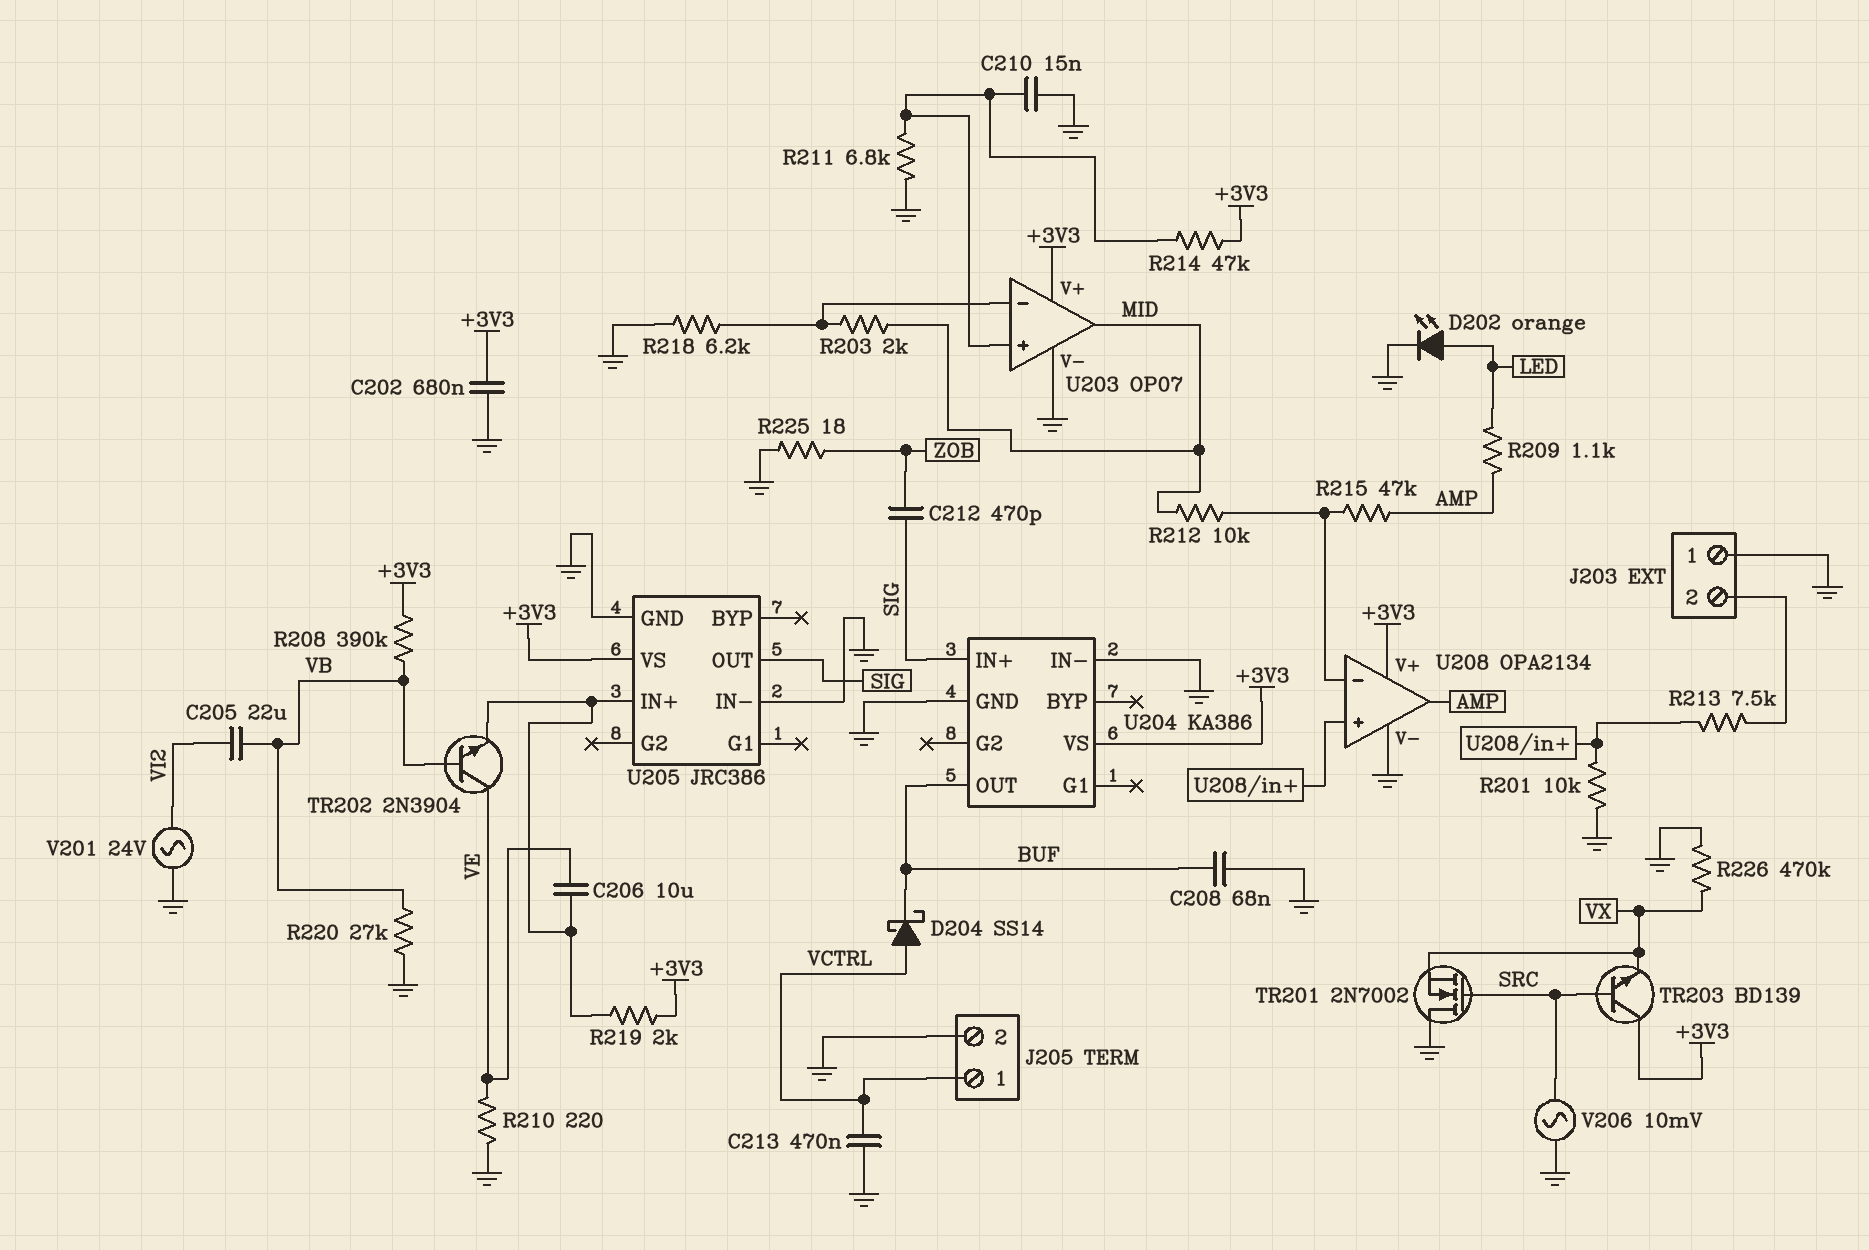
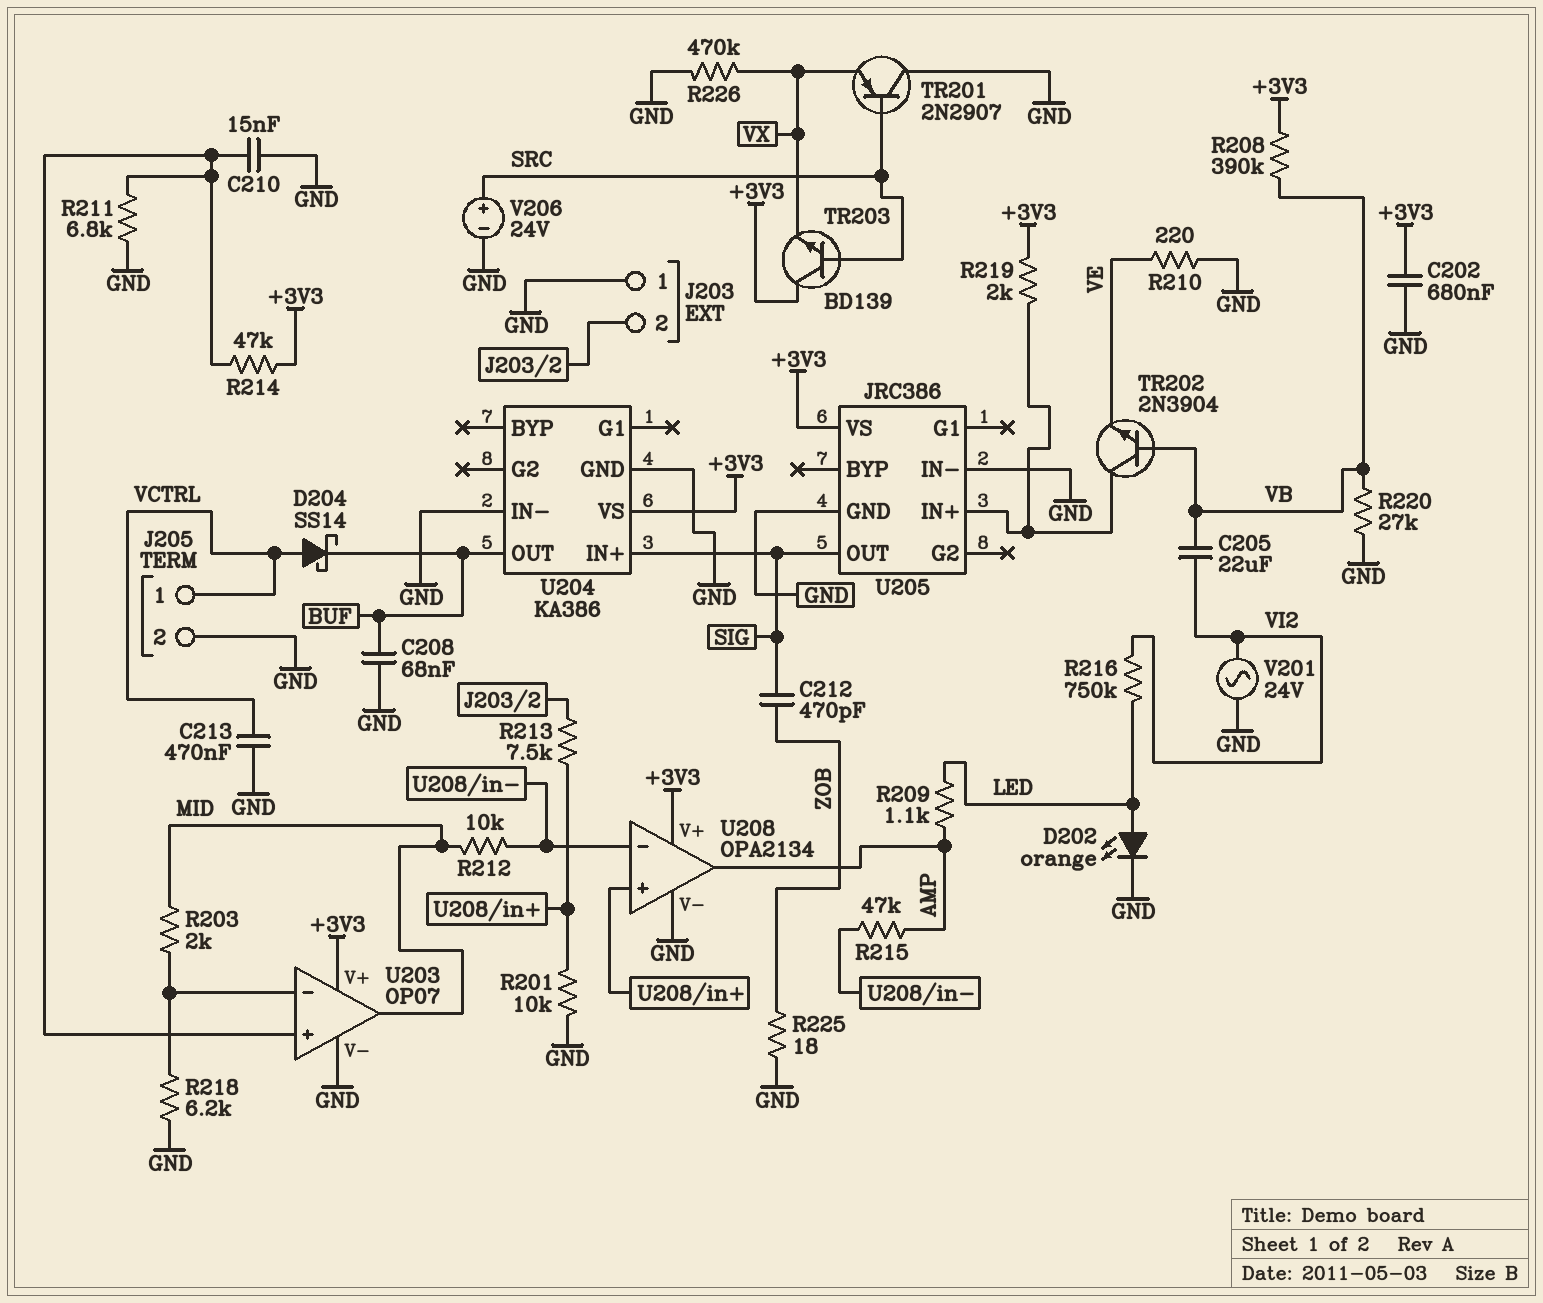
C206: 10uF (U205/IN+, VE) -> none
R216: none -> 750k (LED, VI2)
TR201: NMOS 2N7002 (G SRC, D GND, S VX) -> PNP 2N2907 (B SRC, C GND, E VX)
TR202: NPN 2N3904 (B VB, C VE, E U205/IN+) -> NPN 2N3904 (B VB, C U205/IN+, E VE)
V206: AC 10mV (GND, SRC) -> 24V (plus SRC, minus GND)

